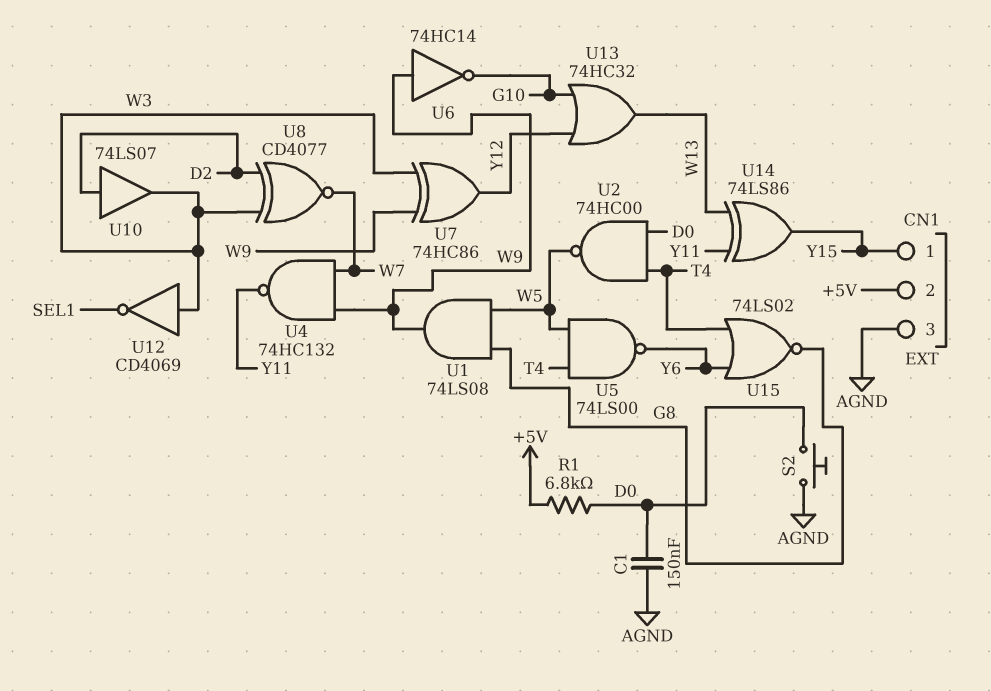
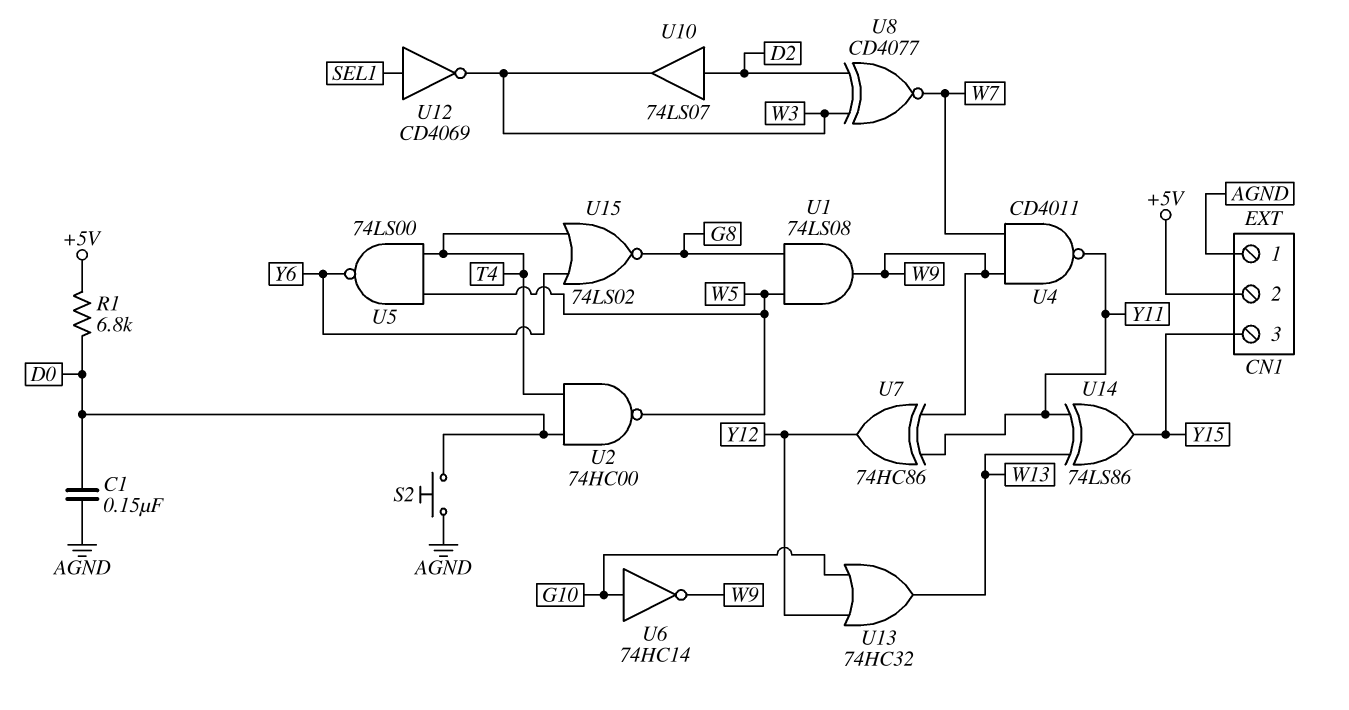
CN1 pin 1: Y15 -> AGND
CN1 pin 3: AGND -> Y15
U4: NAND 74HC132 (in W7, in W9, out Y11) -> NAND CD4011 (in W7, in W9, out Y11)
U6: NOT 74HC14 (in W9, out G10) -> NOT 74HC14 (in G10, out W9)
U7: XOR 74HC86 (in W3, in W9, out Y12) -> XOR 74HC86 (in W9, in Y11, out Y12)
U12: NOT CD4069 (in W3, out SEL1) -> NOT CD4069 (in SEL1, out W3)

